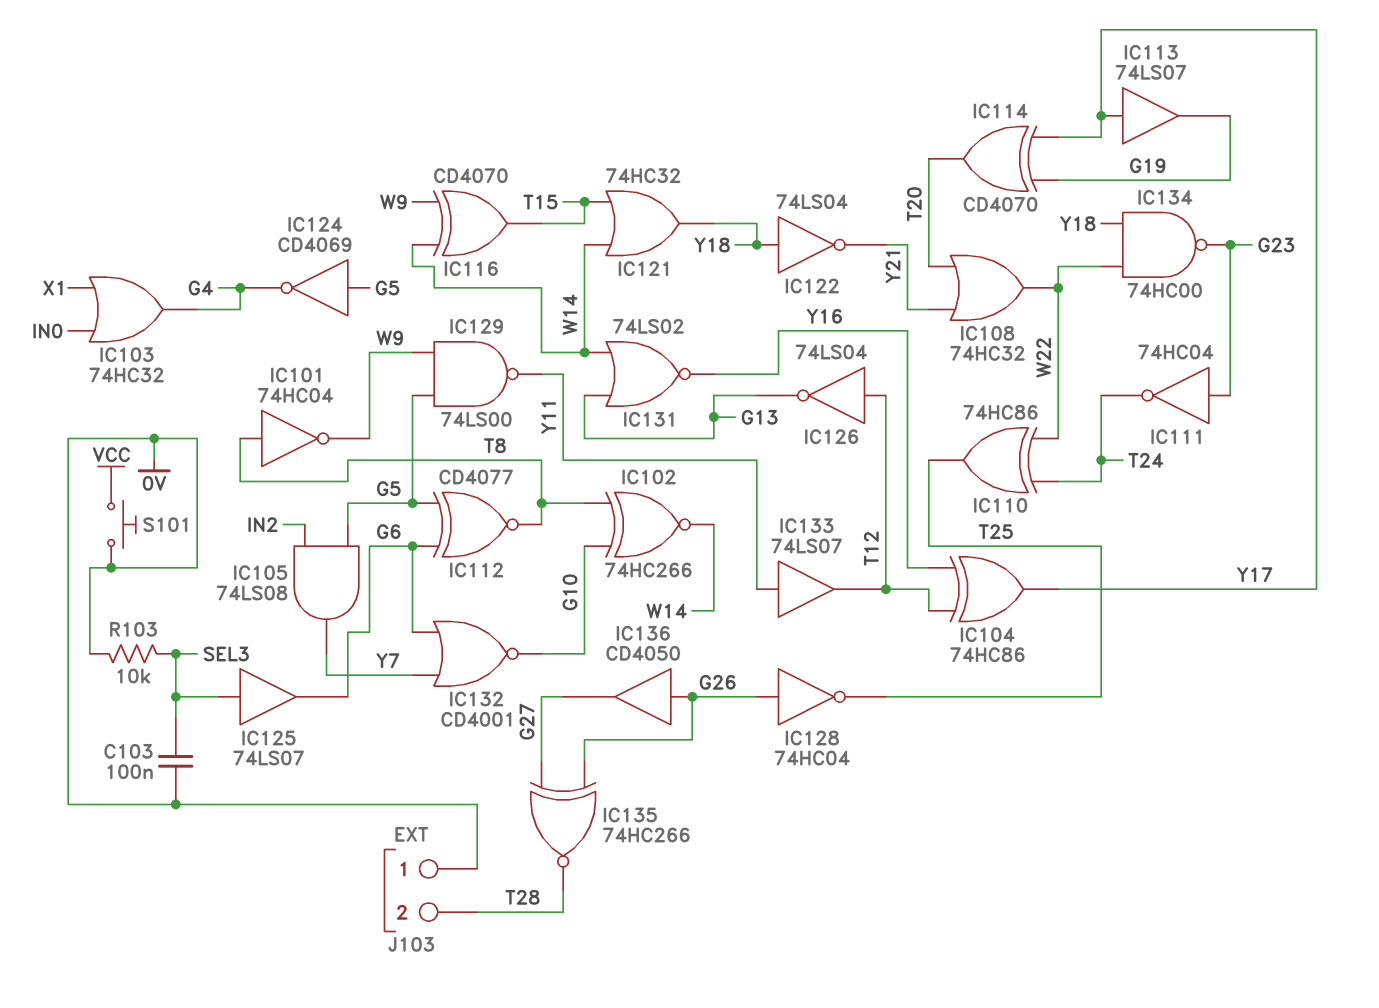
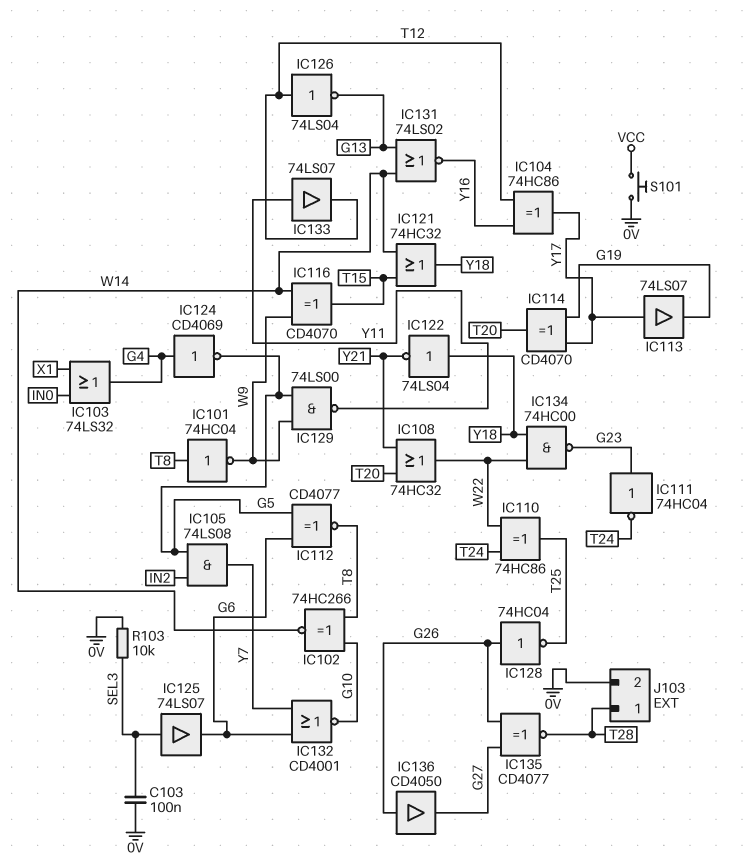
IC103: OR 74HC32 (in IN0, in X1, out G4) -> OR 74LS32 (in IN0, in X1, out G4)
IC124: NOT CD4069 (in G5, out G4) -> NOT CD4069 (in G4, out G5)
IC135: XNOR 74HC266 (in G26, in G27, out T28) -> XNOR CD4077 (in G26, in G27, out T28)
J103 pin 1: 0V -> T28
J103 pin 2: T28 -> 0V

